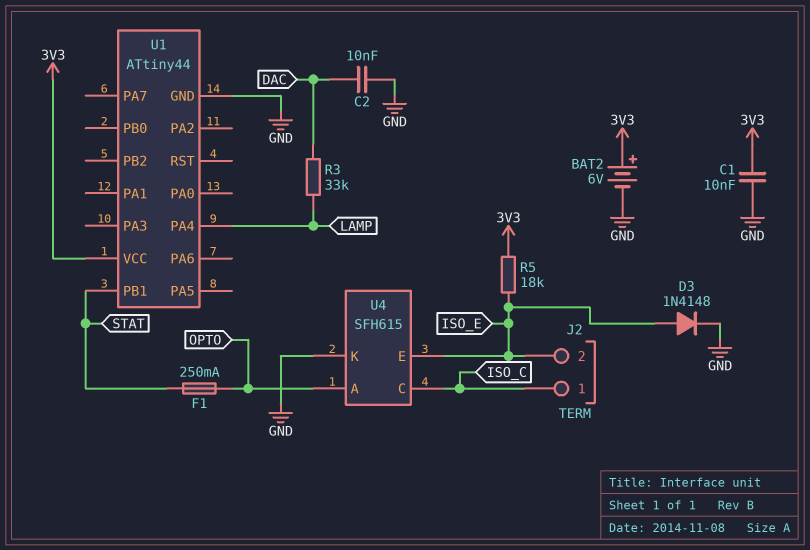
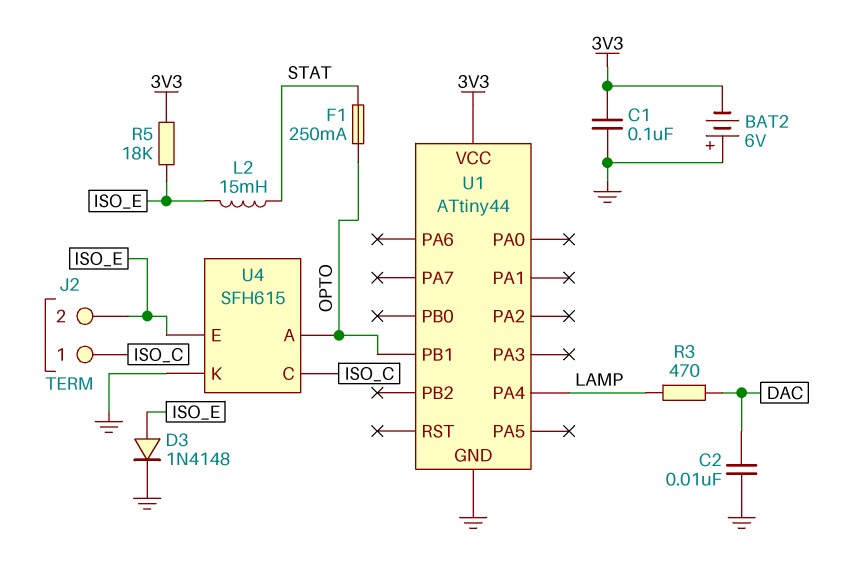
BAT2: 6V (plus 3V3, minus GND) -> 6V (plus GND, minus 3V3)
C1: 10nF (3V3, GND) -> 100nF (3V3, GND)
L2: none -> 15mH (ISO_E, STAT)
R3: 33k (DAC, LAMP) -> 470 (DAC, LAMP)
U1 pin PB1: STAT -> OPTO

